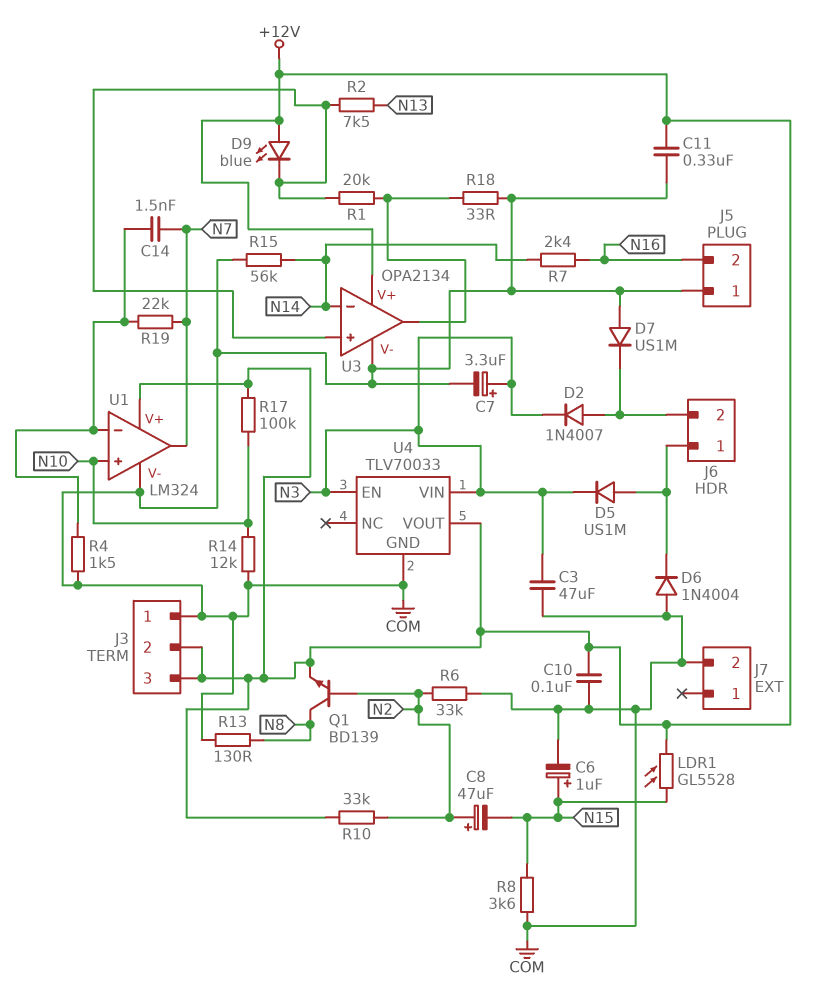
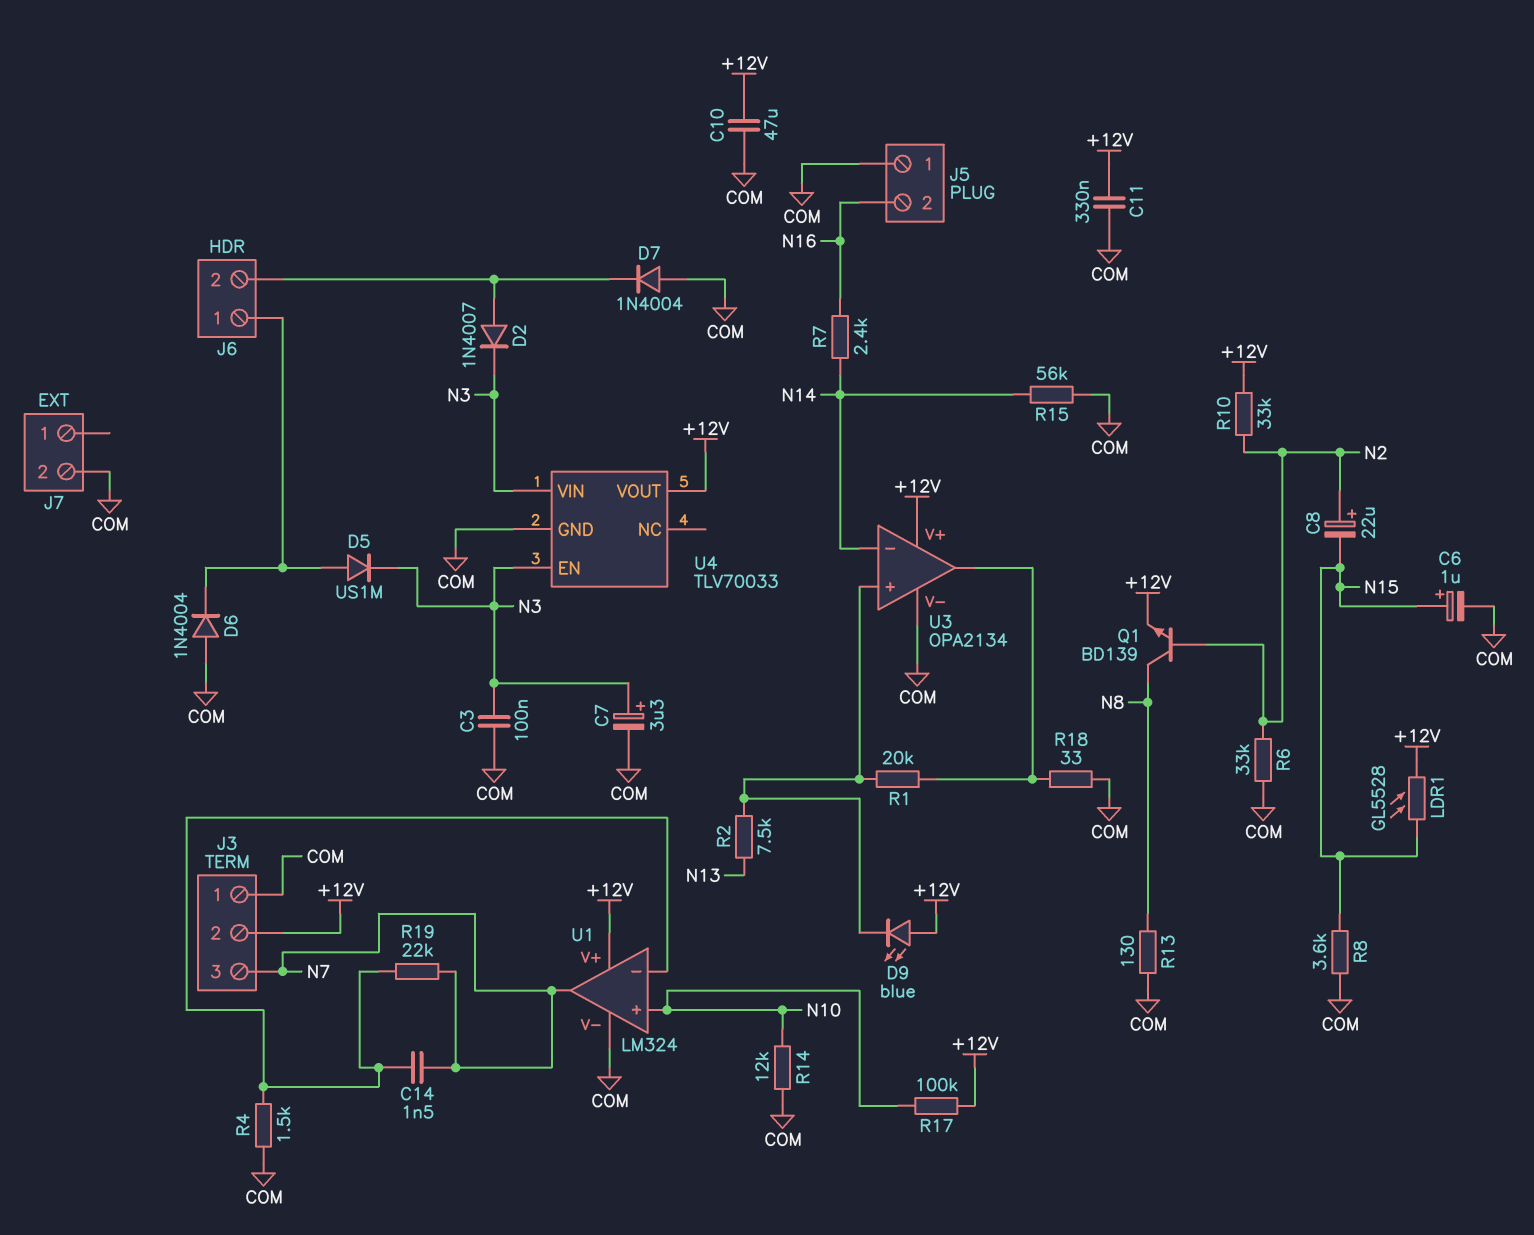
C3: 47uF (COM, N3) -> 100nF (COM, N3)
C8: 47uF (plus N2, minus N15) -> 22uF (plus N2, minus N15)
C10: 100nF (+12V, COM) -> 47uF (+12V, COM)
D7: diode US1M (A COM, K J6/2) -> diode 1N4004 (A COM, K J6/2)
J3 pin 3: +12V -> N7

